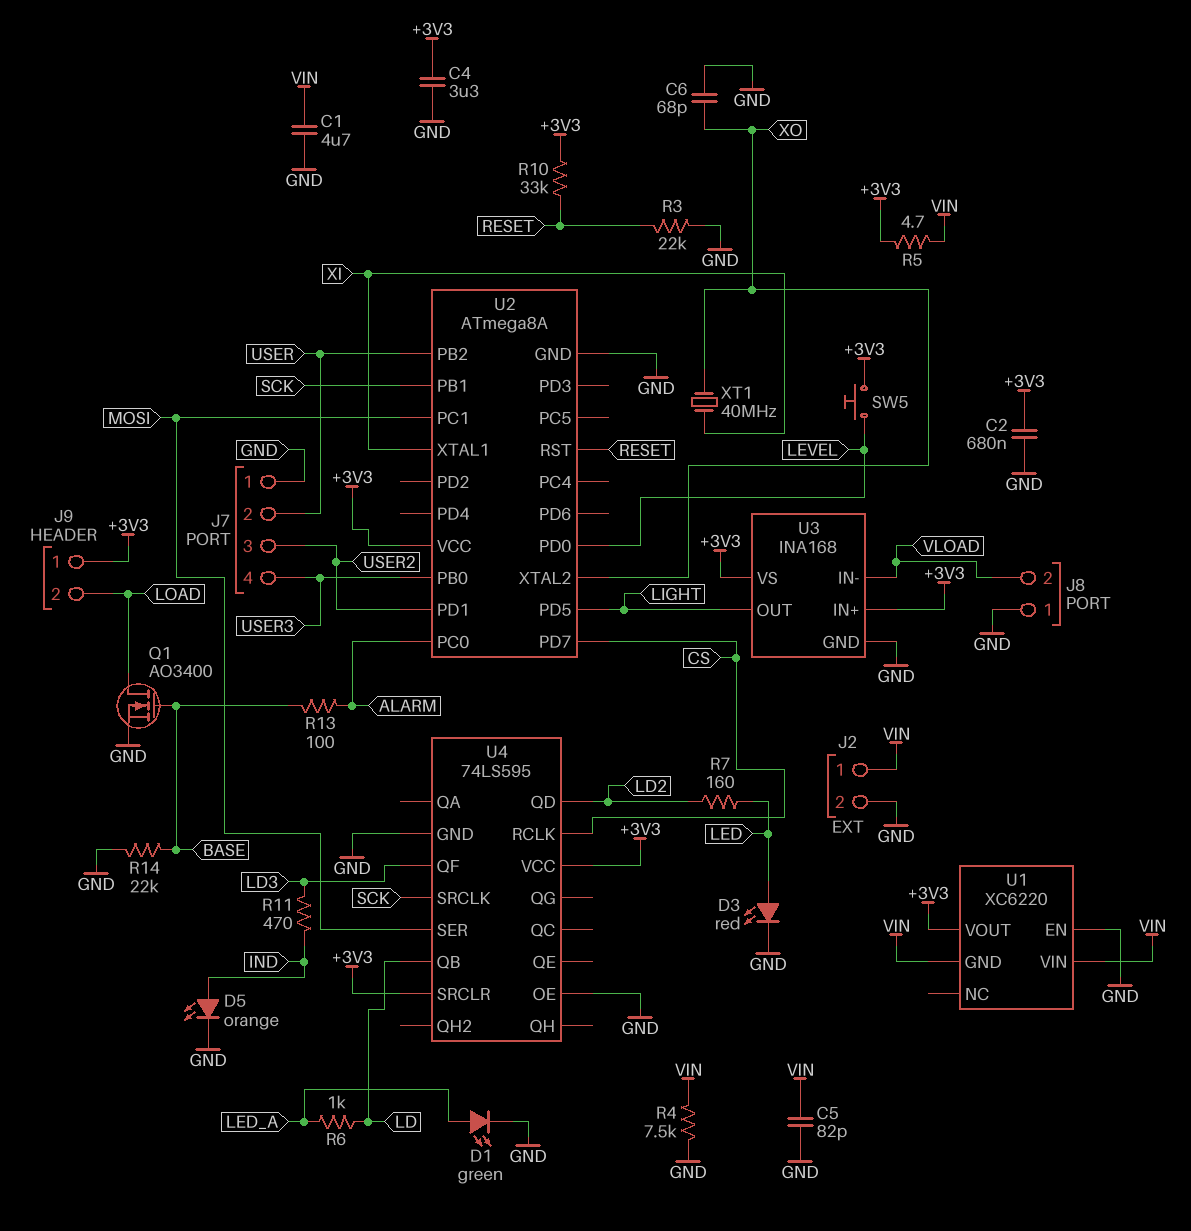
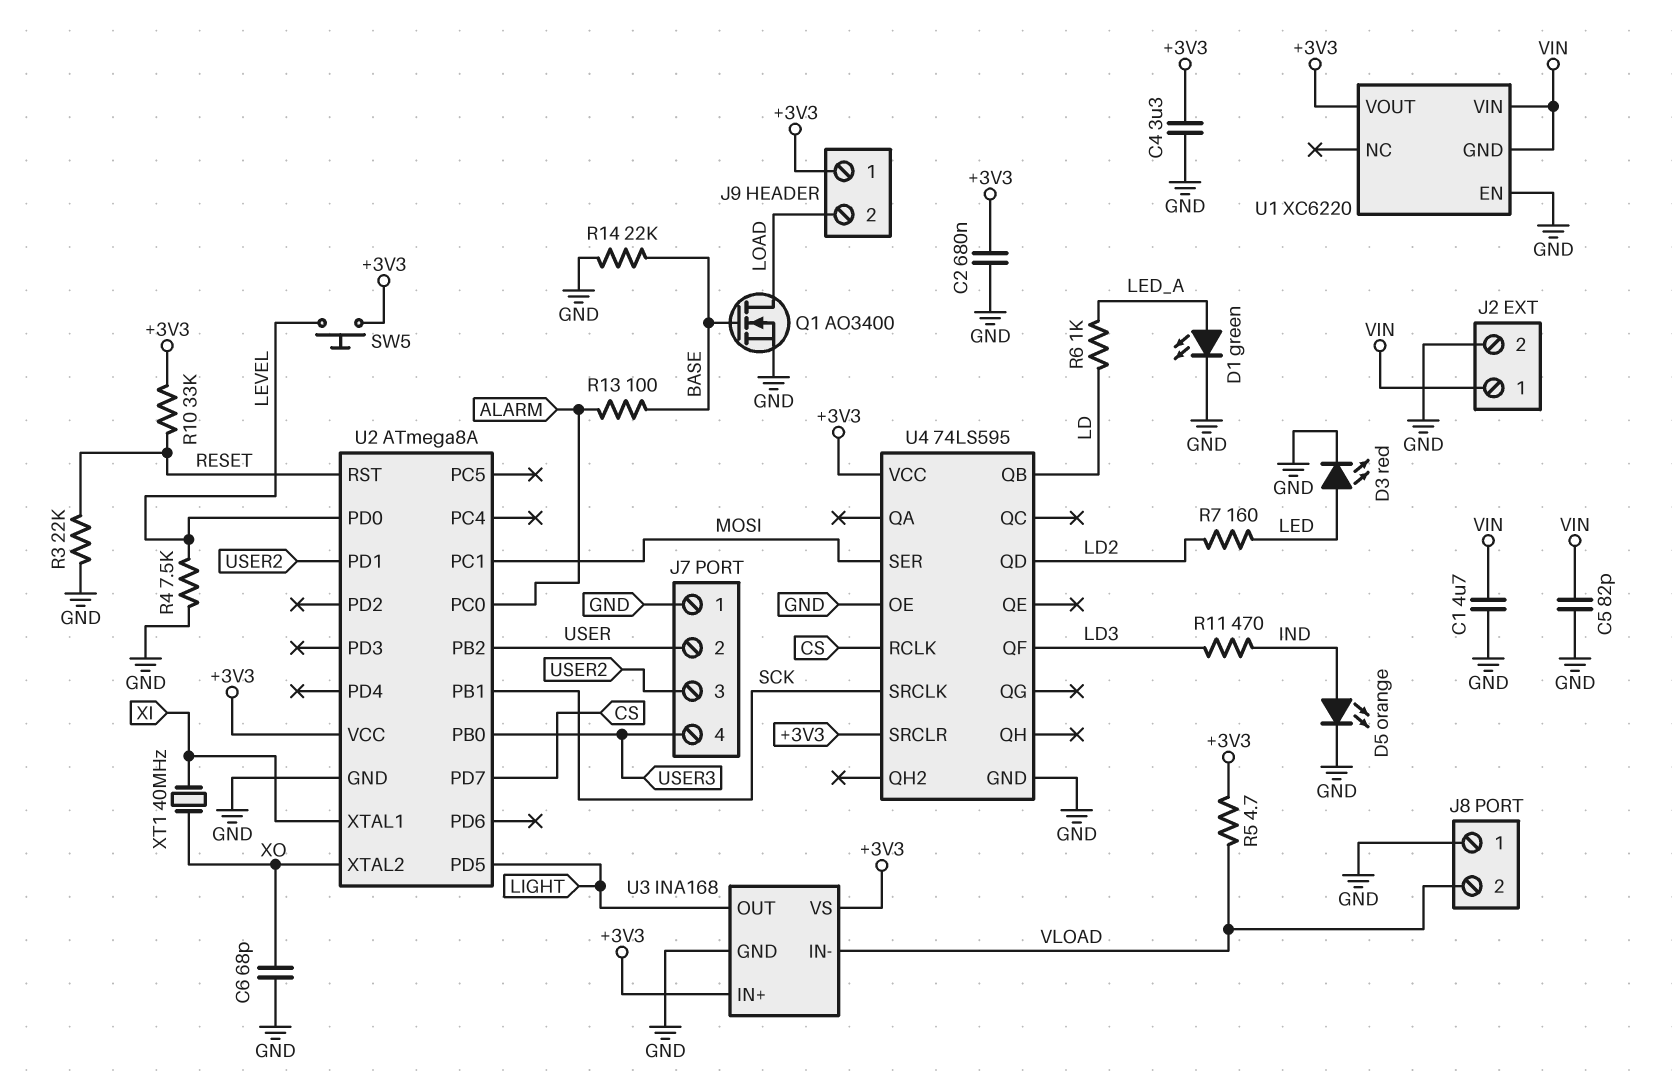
R4: 7.5k (GND, VIN) -> 7.5k (GND, LEVEL)
R5: 4.7 (+3V3, VIN) -> 4.7 (+3V3, VLOAD)

